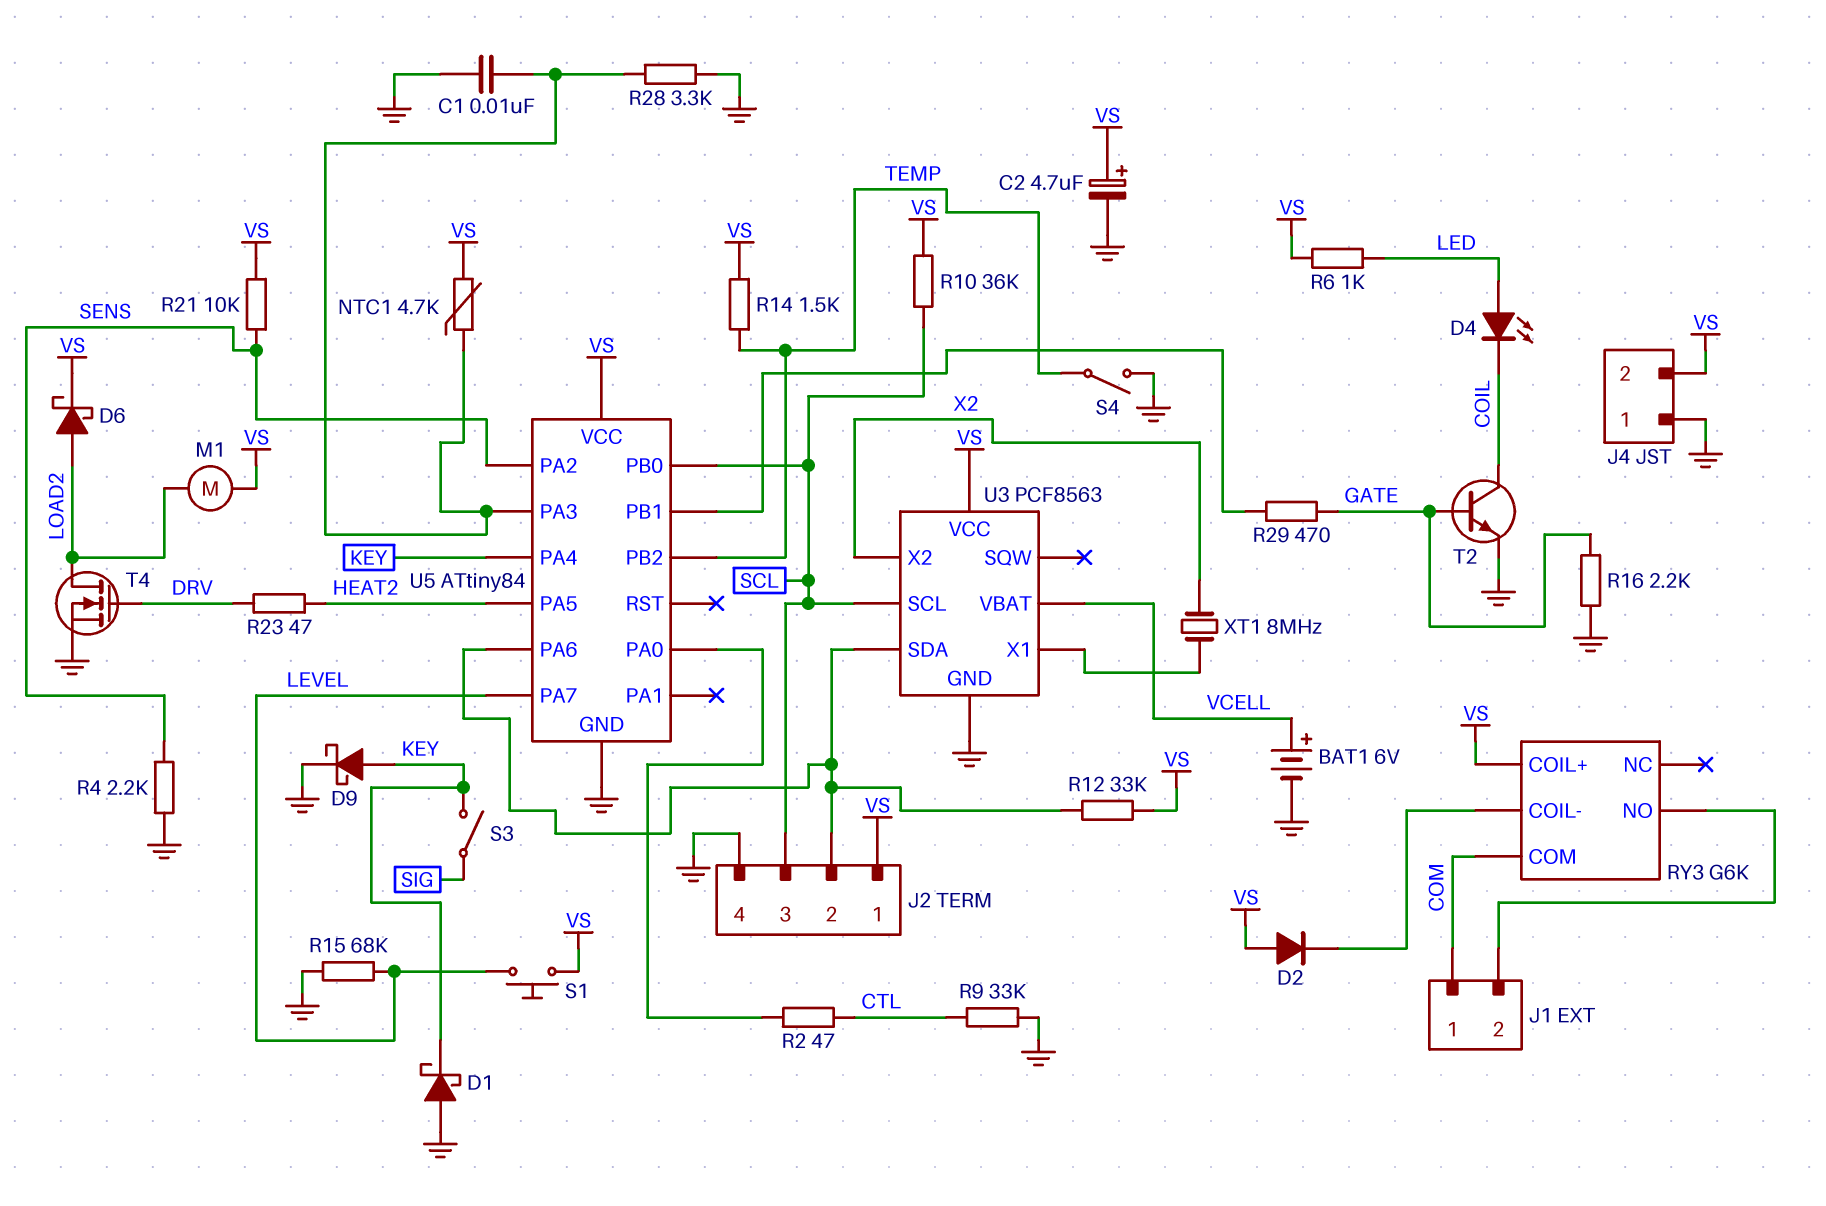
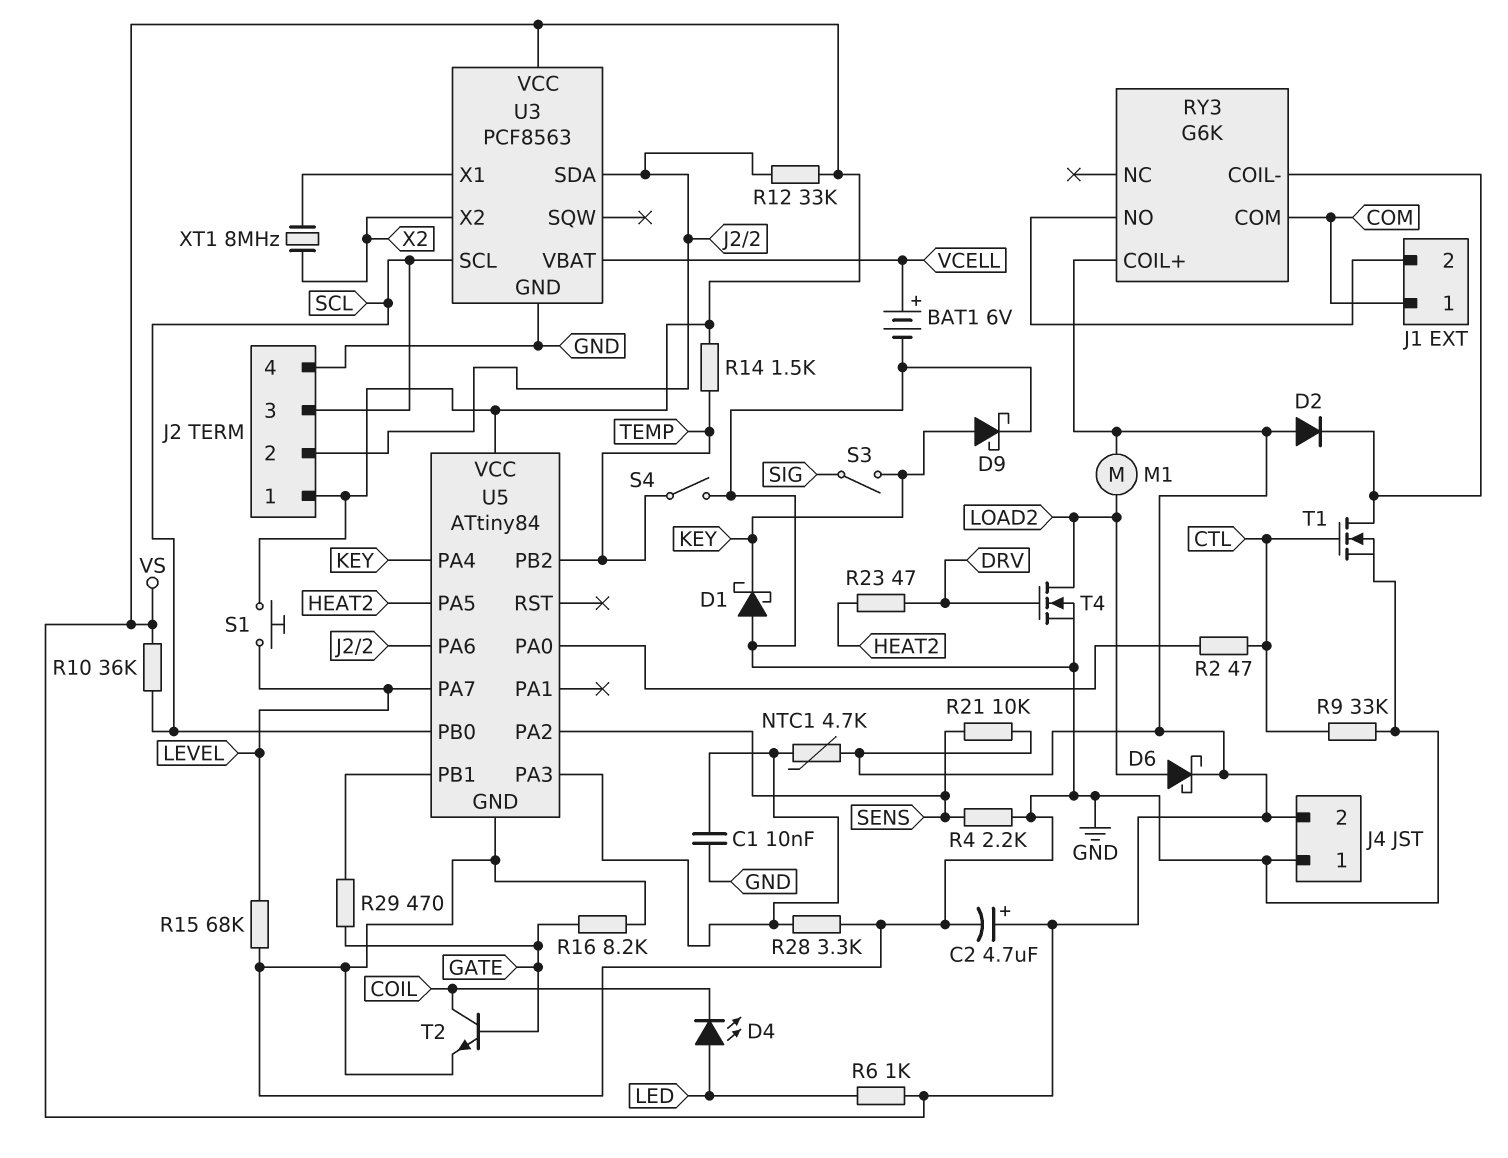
R16: 2.2k (GATE, GND) -> 8.2k (GATE, GND)
T1: none -> NMOS (G CTL, D RY3/COIL-, S GND)

